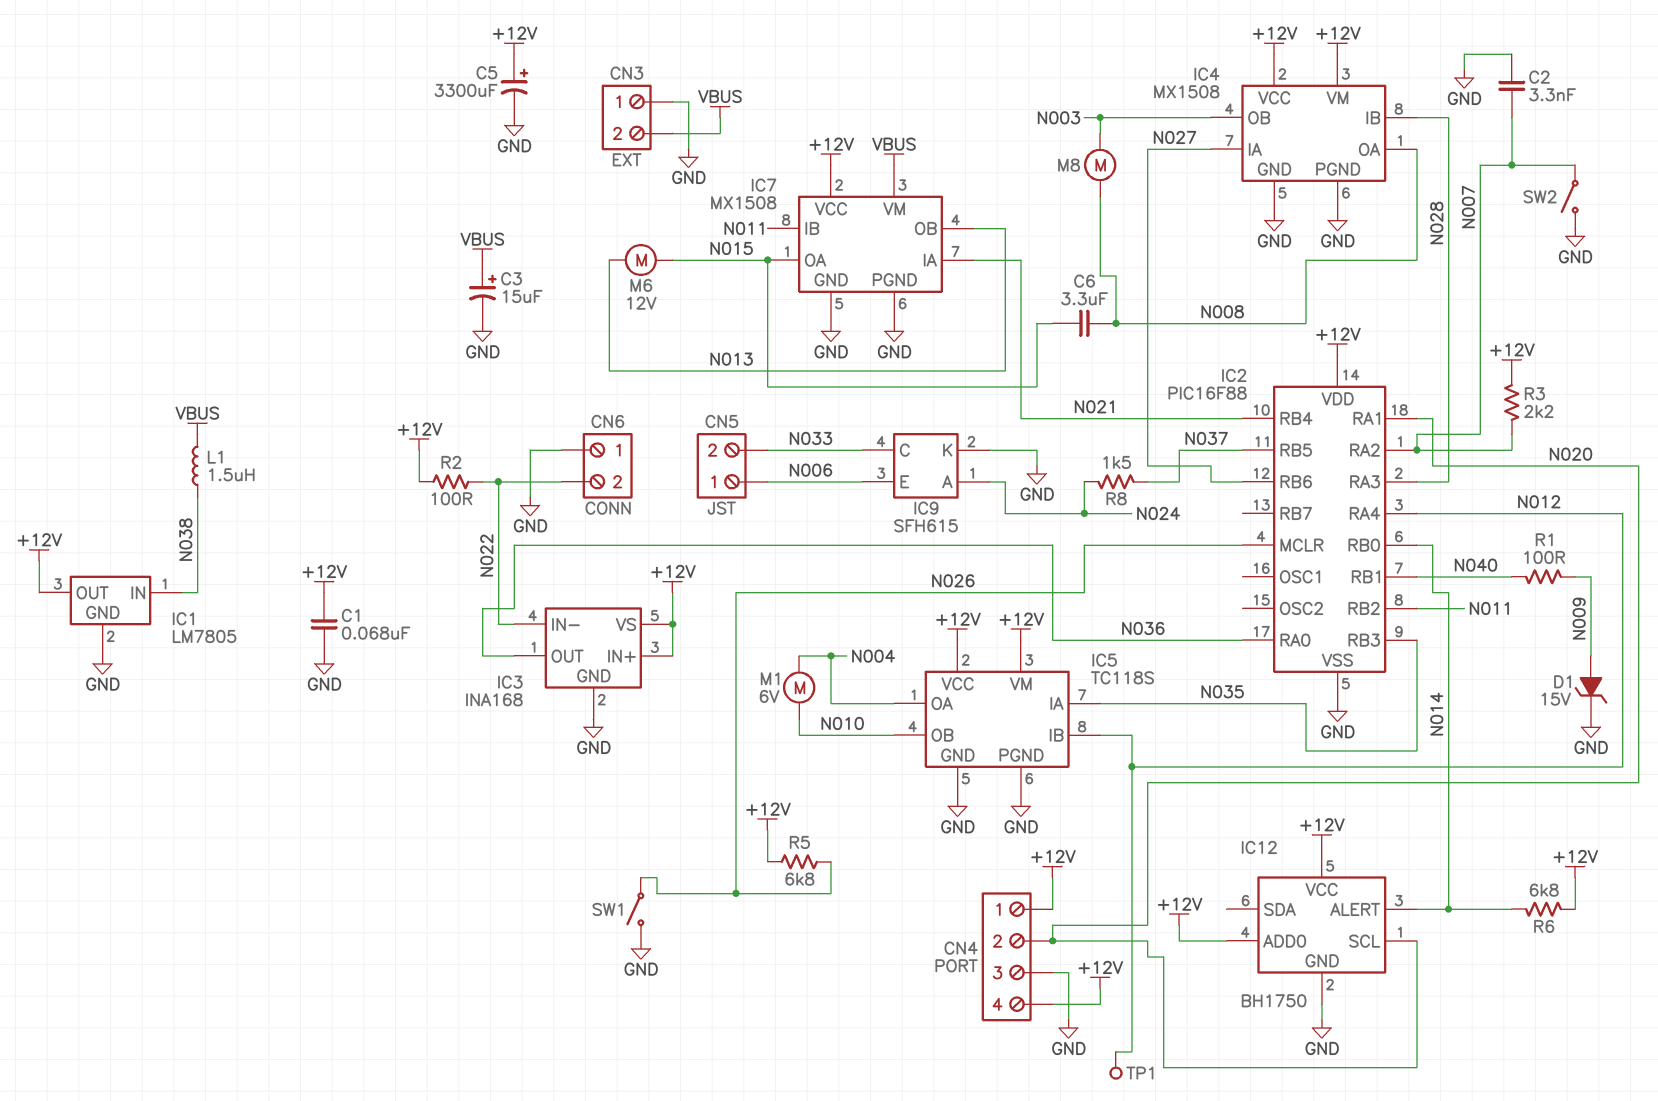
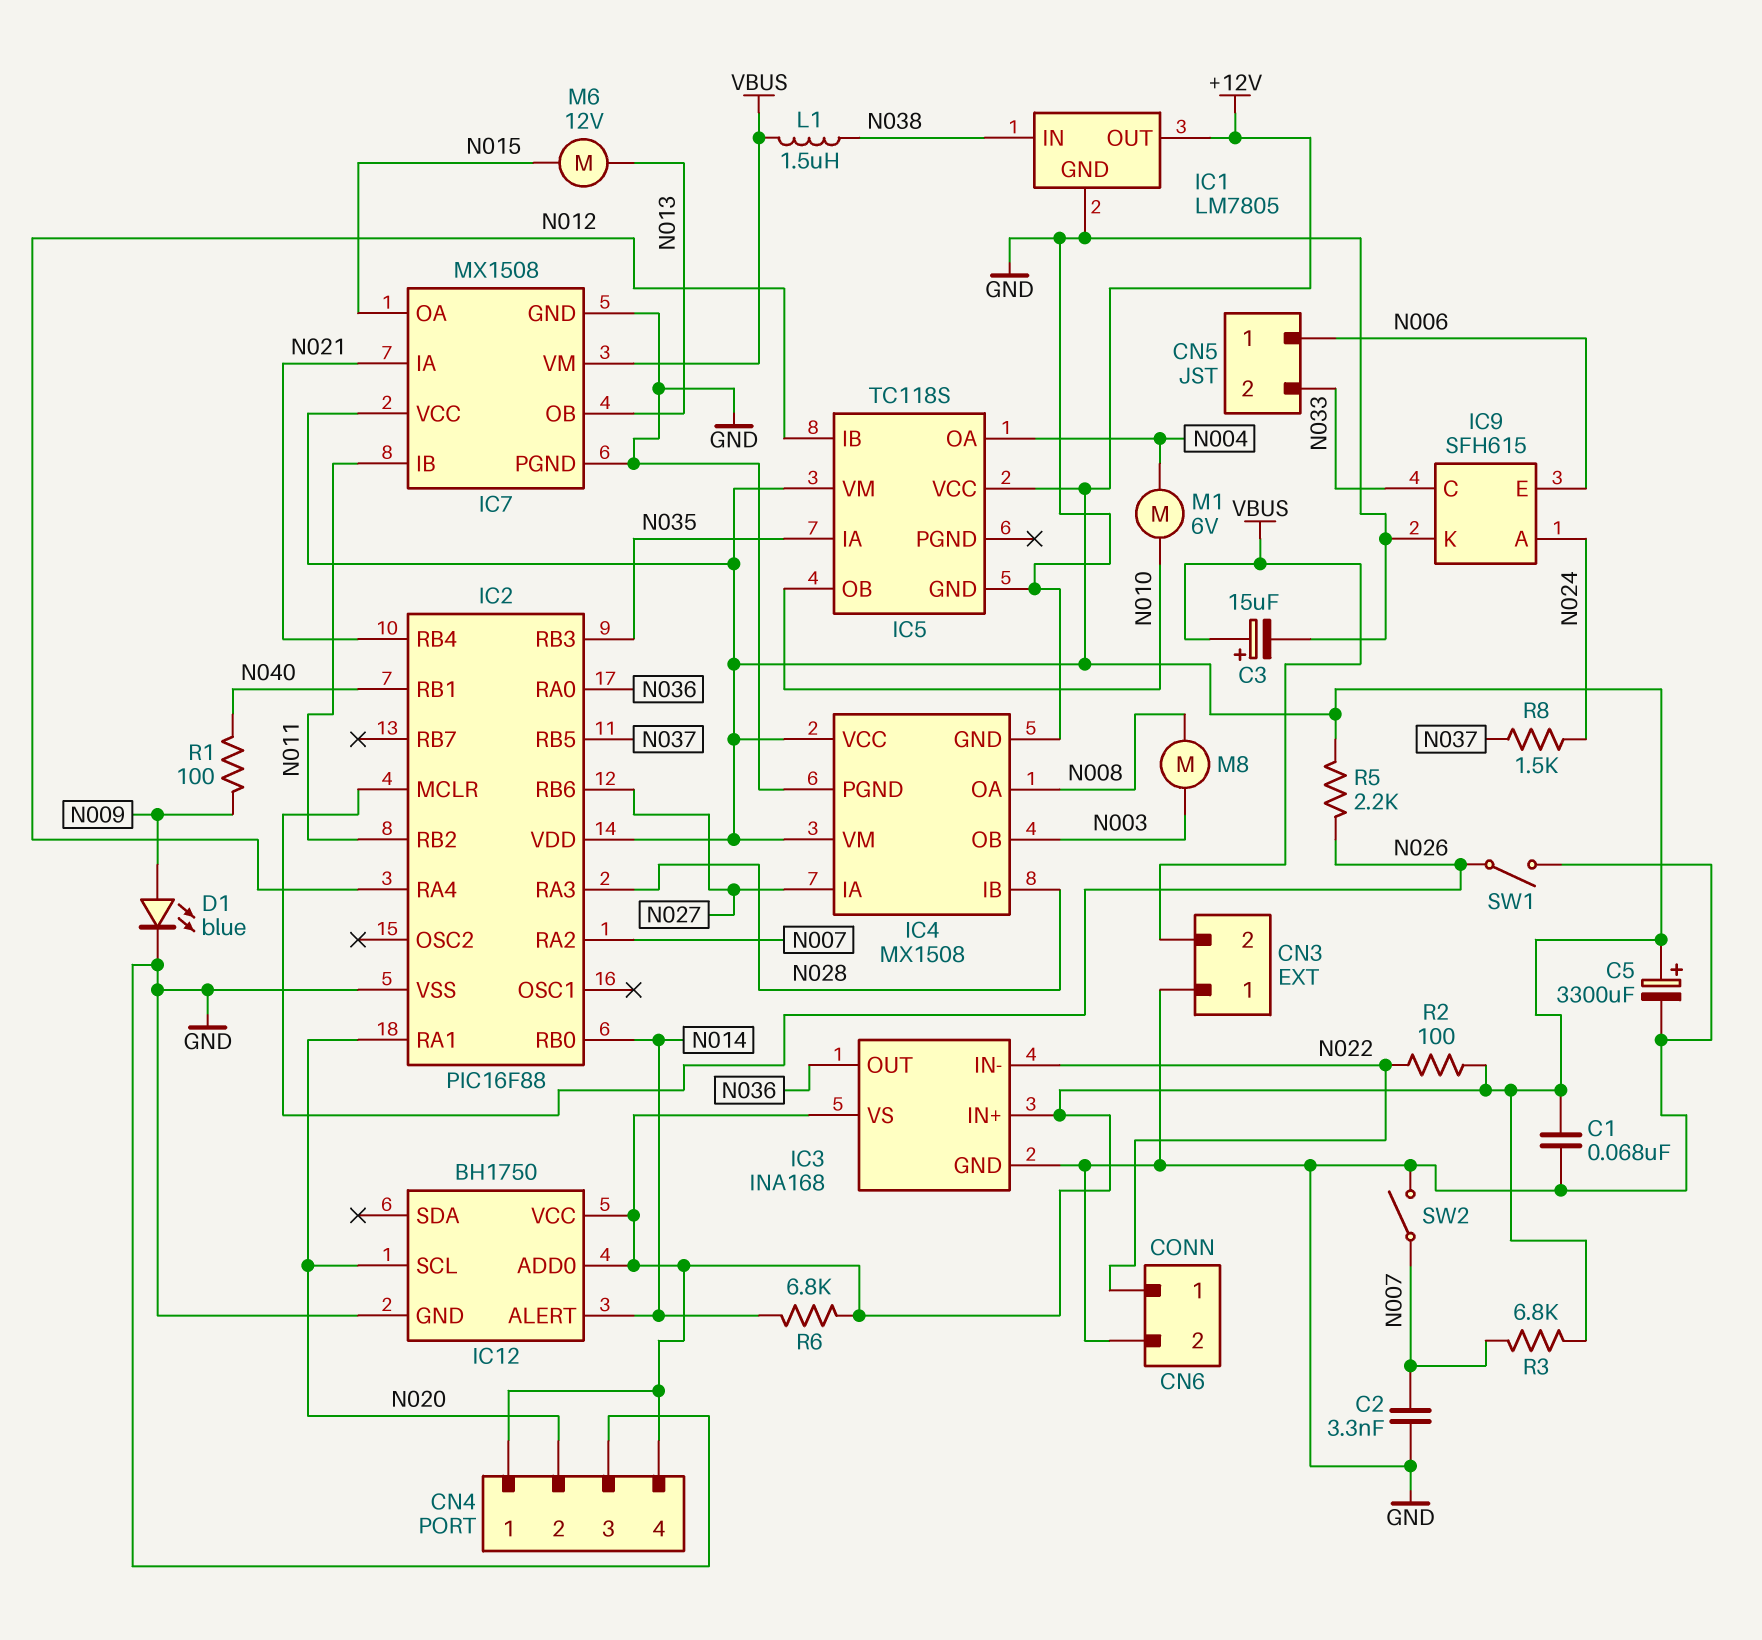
C6: 3.3uF (N008, N015) -> none
CN6 pin 1: GND -> N022
CN6 pin 2: N022 -> GND
D1: zener 15V (A N009, K GND) -> LED blue (A N009, K GND)
IC5 pin PGND: GND -> none
R3: 2.2k (+12V, N007) -> 6.8k (+12V, N007)
R5: 6.8k (+12V, N026) -> 2.2k (+12V, N026)
TP1: test point (N012) -> none

